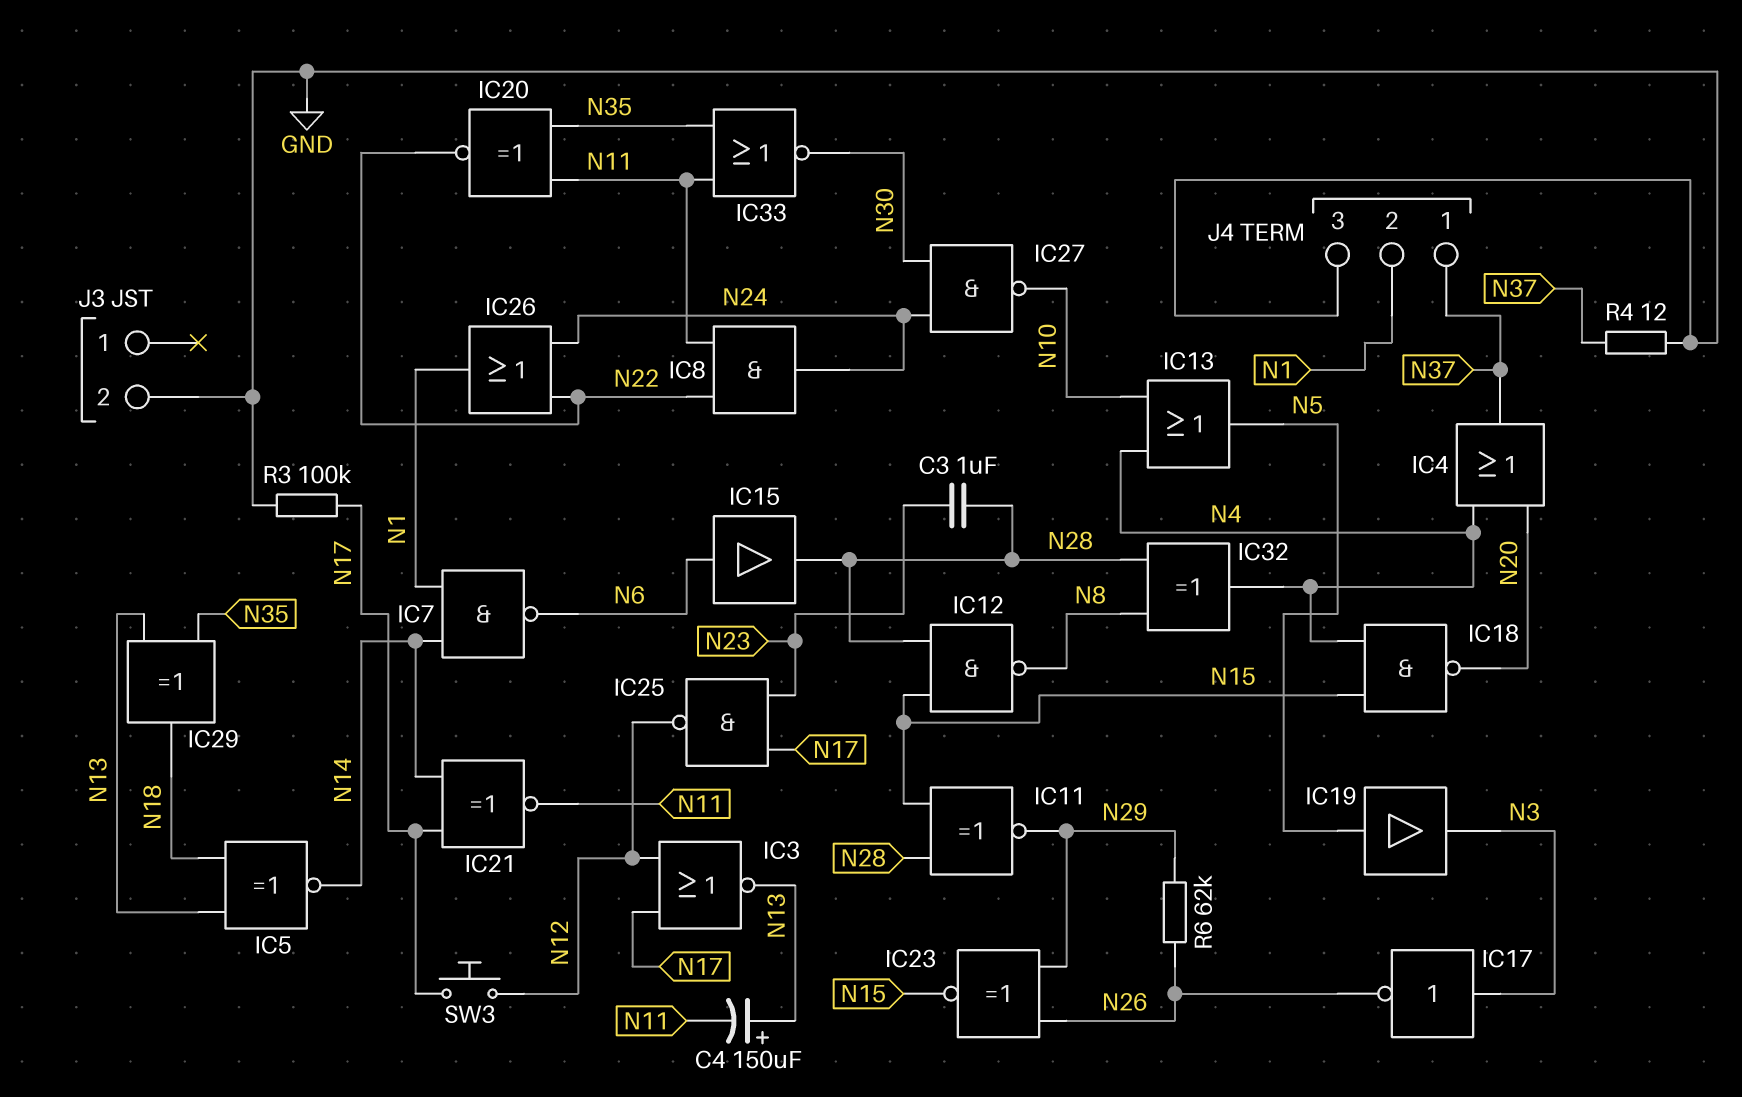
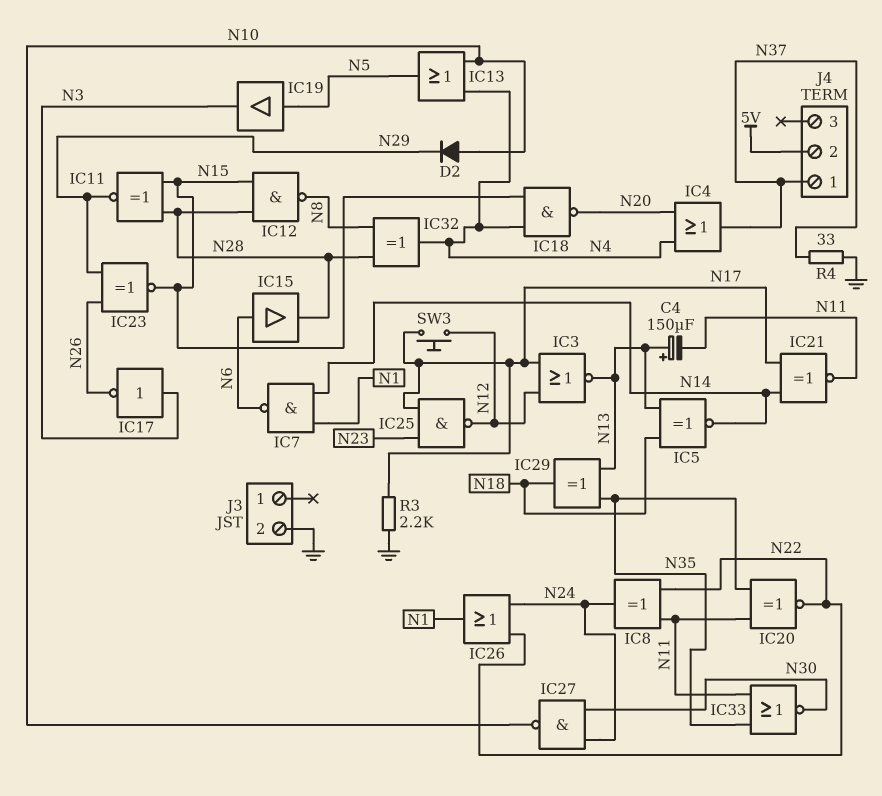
C3: 1uF (N23, N28) -> none
D2: none -> diode (A N10, K N29)
IC8: AND (in N11, in N22, out N24) -> XOR (in N11, in N22, out N24)
J4 pin 2: N1 -> 5V
J4 pin 3: GND -> none
R3: 100k (GND, N17) -> 2.2k (GND, N17)
R4: 12 (GND, N37) -> 33 (GND, N37)
R6: 62k (N26, N29) -> none

